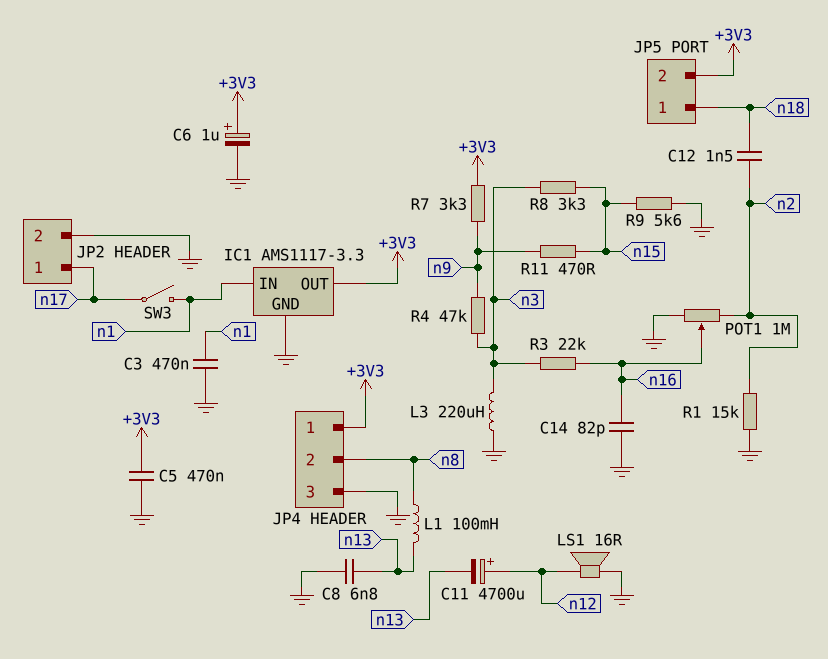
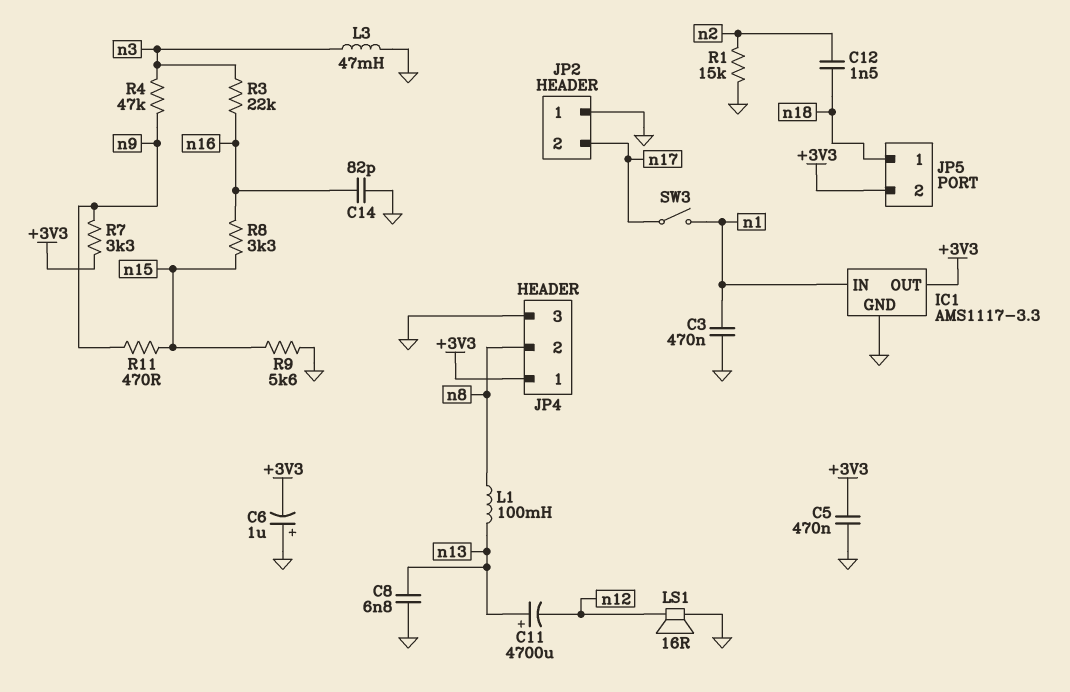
C6: 1uF (plus +3V3, minus GND) -> 1uF (plus GND, minus +3V3)
C11: 4700uF (plus n12, minus n13) -> 4700uF (plus n13, minus n12)
JP2 pin 1: n17 -> GND
JP2 pin 2: GND -> n17
L3: 220uH (GND, n3) -> 47mH (GND, n3)
POT1: 1M (GND, n2, wiper n16) -> none
R8: 3.3k (n3, n15) -> 3.3k (n15, n16)

